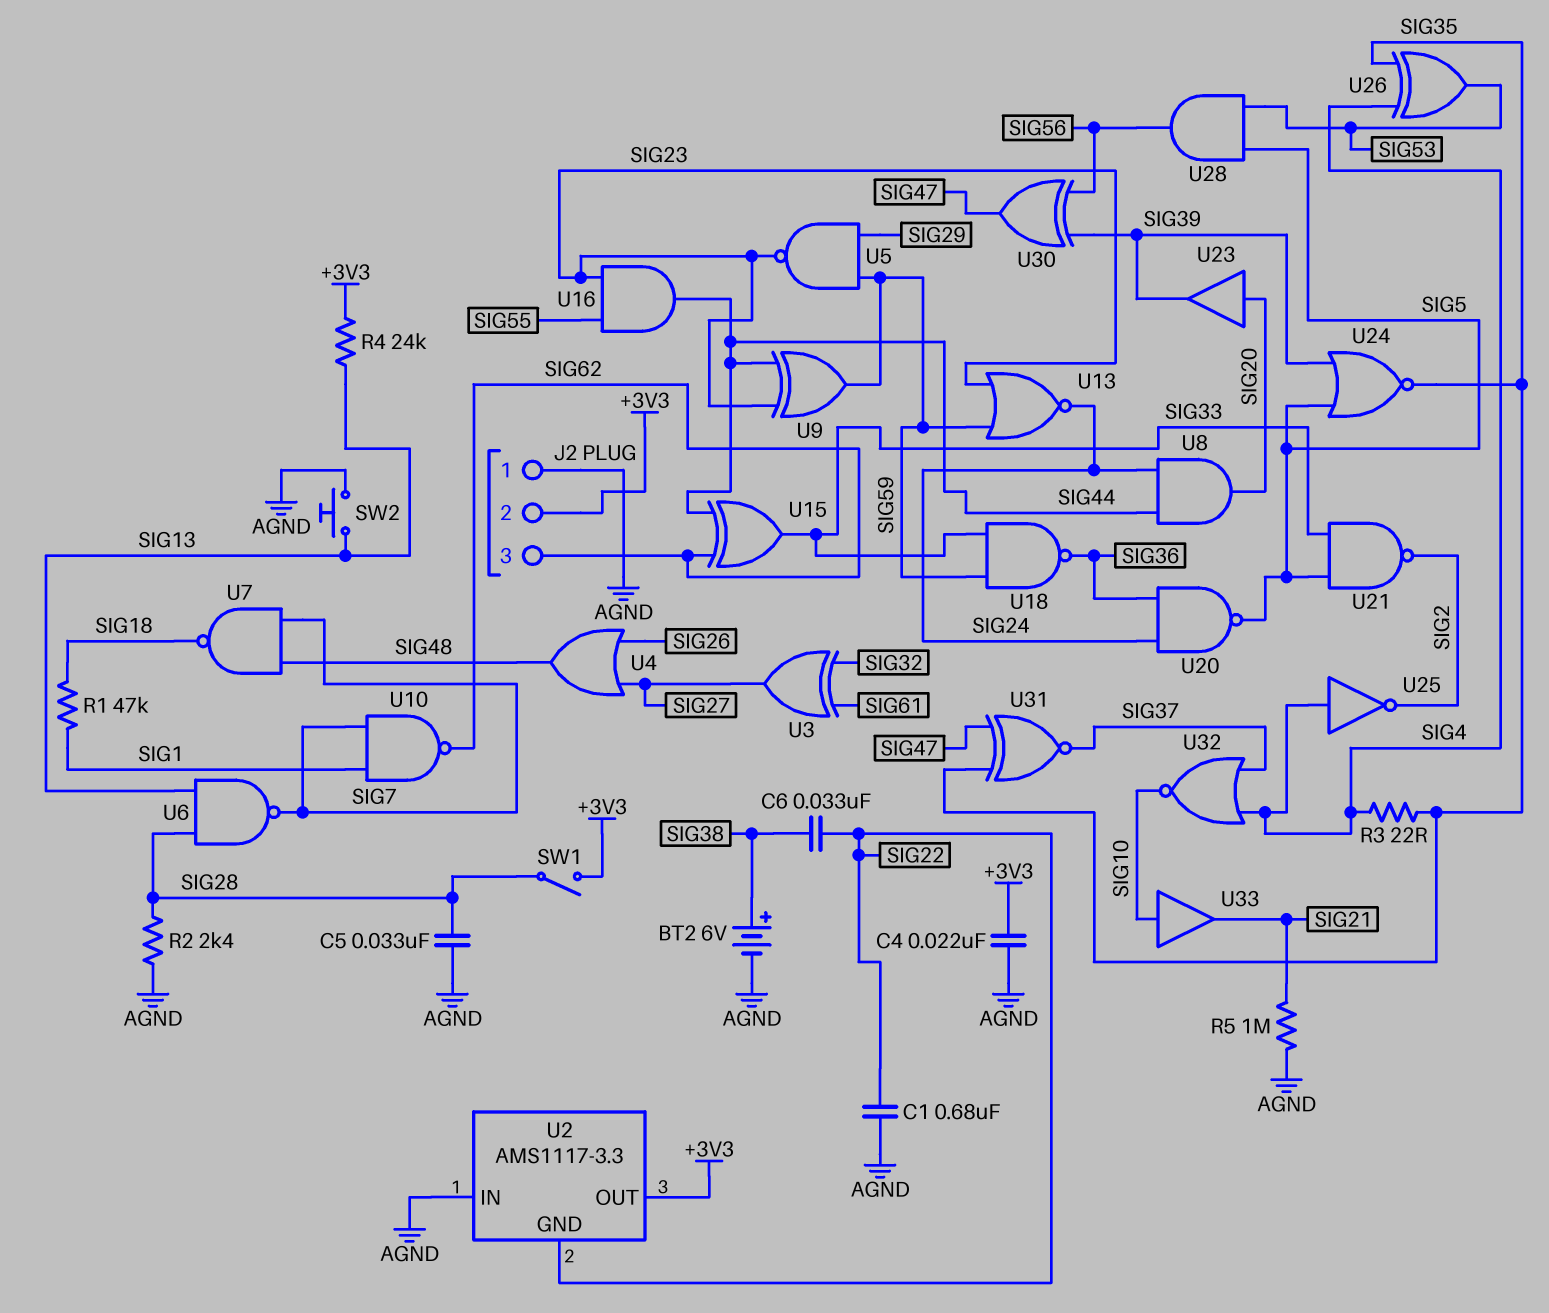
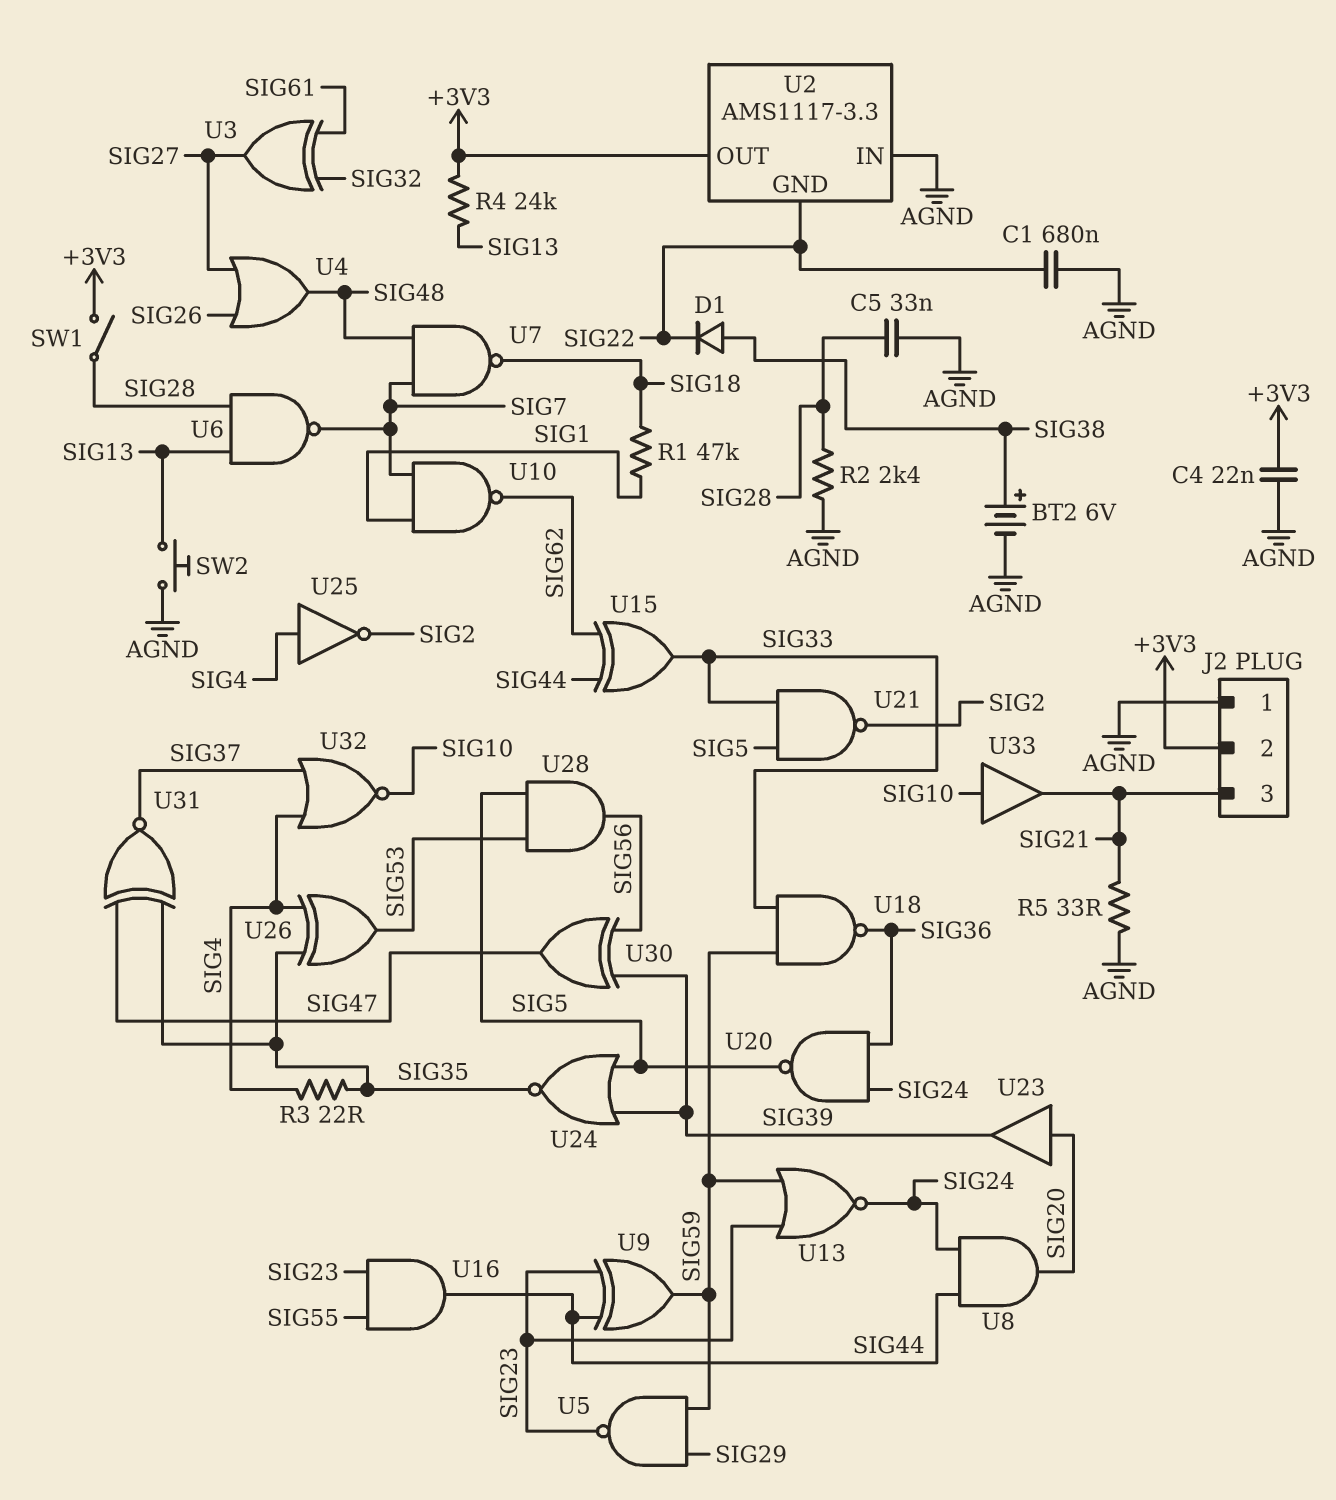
C6: 33nF (SIG22, SIG38) -> none
D1: none -> diode (A SIG38, K SIG22)
J2 pin 3: SIG62 -> SIG21
R5: 1M (AGND, SIG21) -> 33 (AGND, SIG21)

